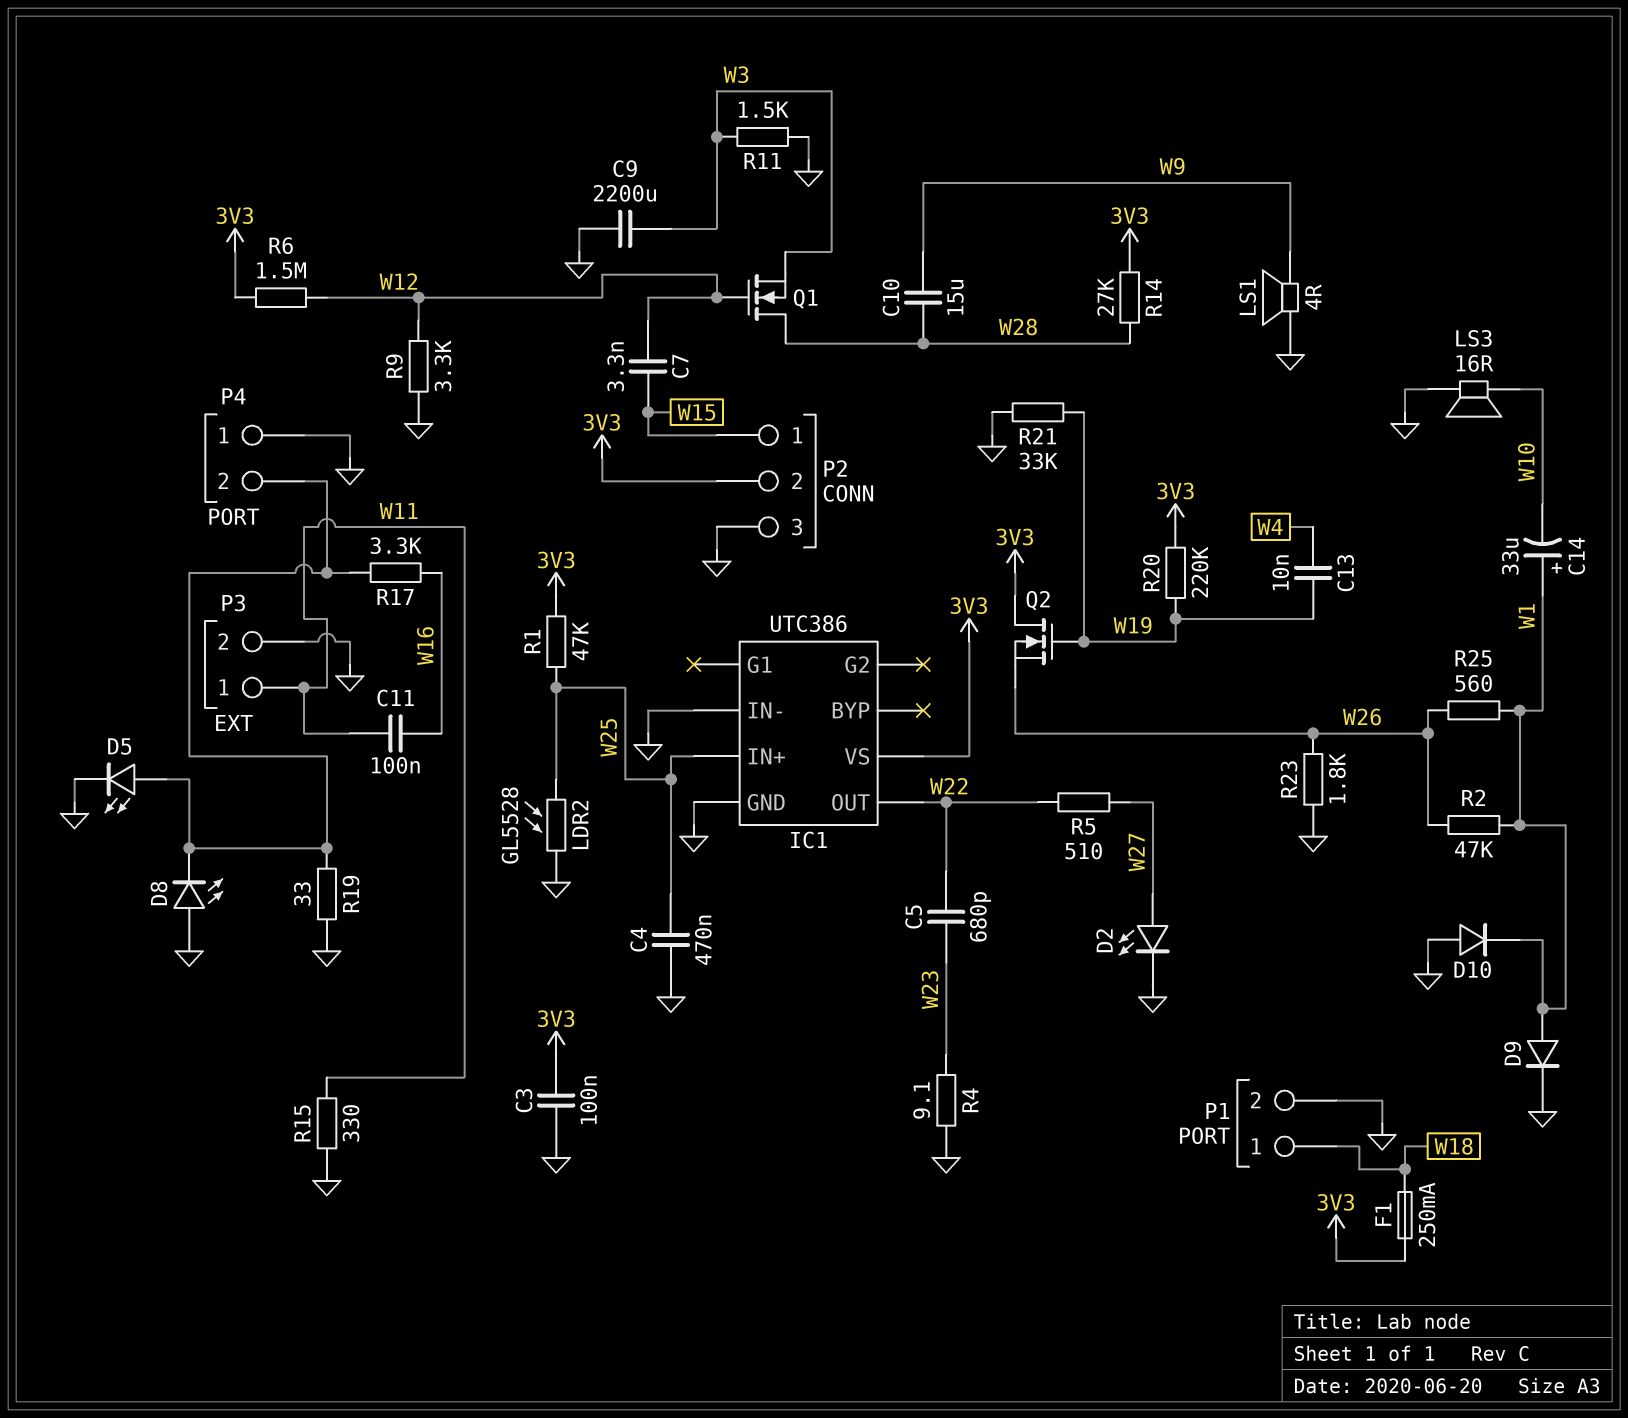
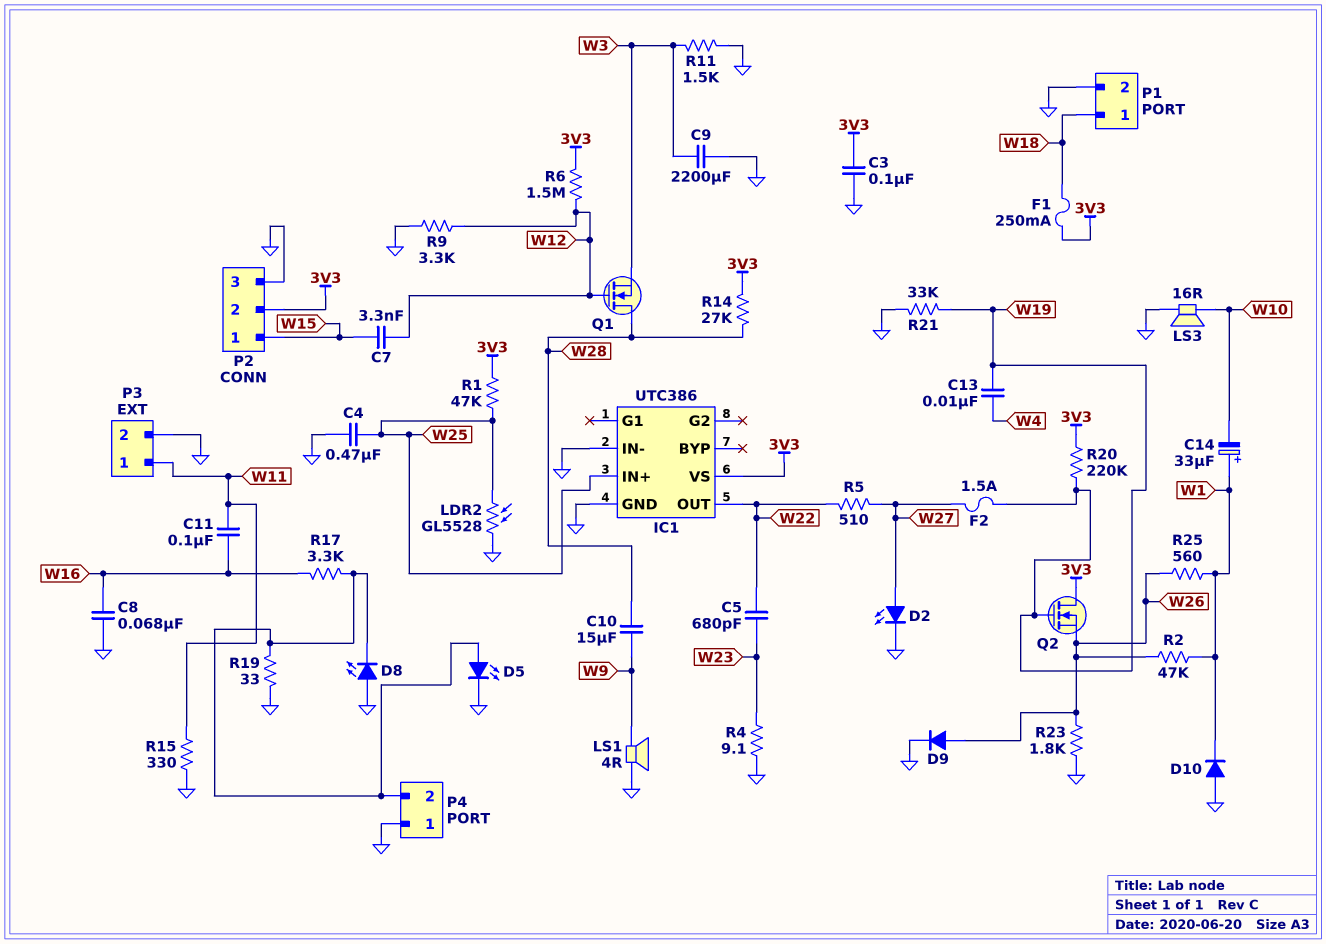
C8: none -> 68nF (GND, W16)
D9: diode (A W1, K GND) -> diode (A W26, K GND)
F2: none -> 1.5A (W19, W27)

